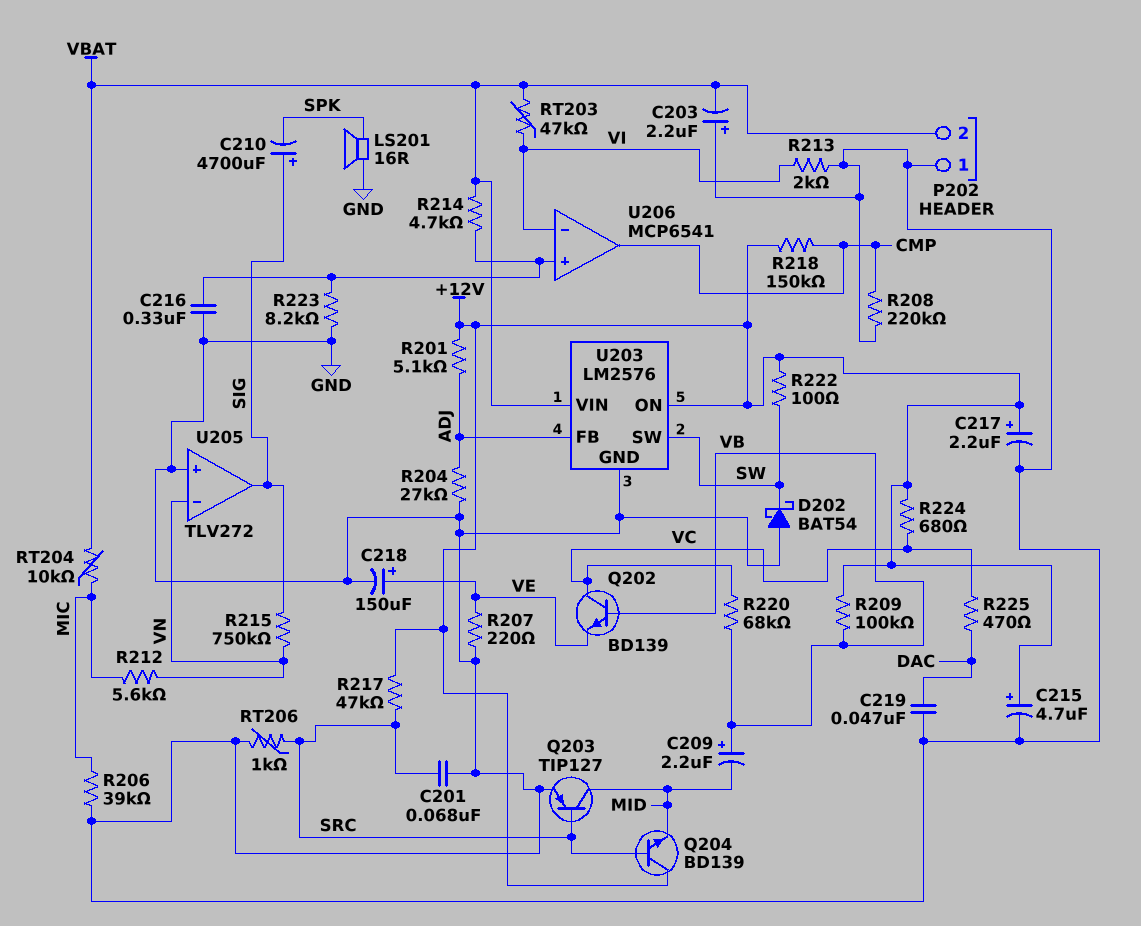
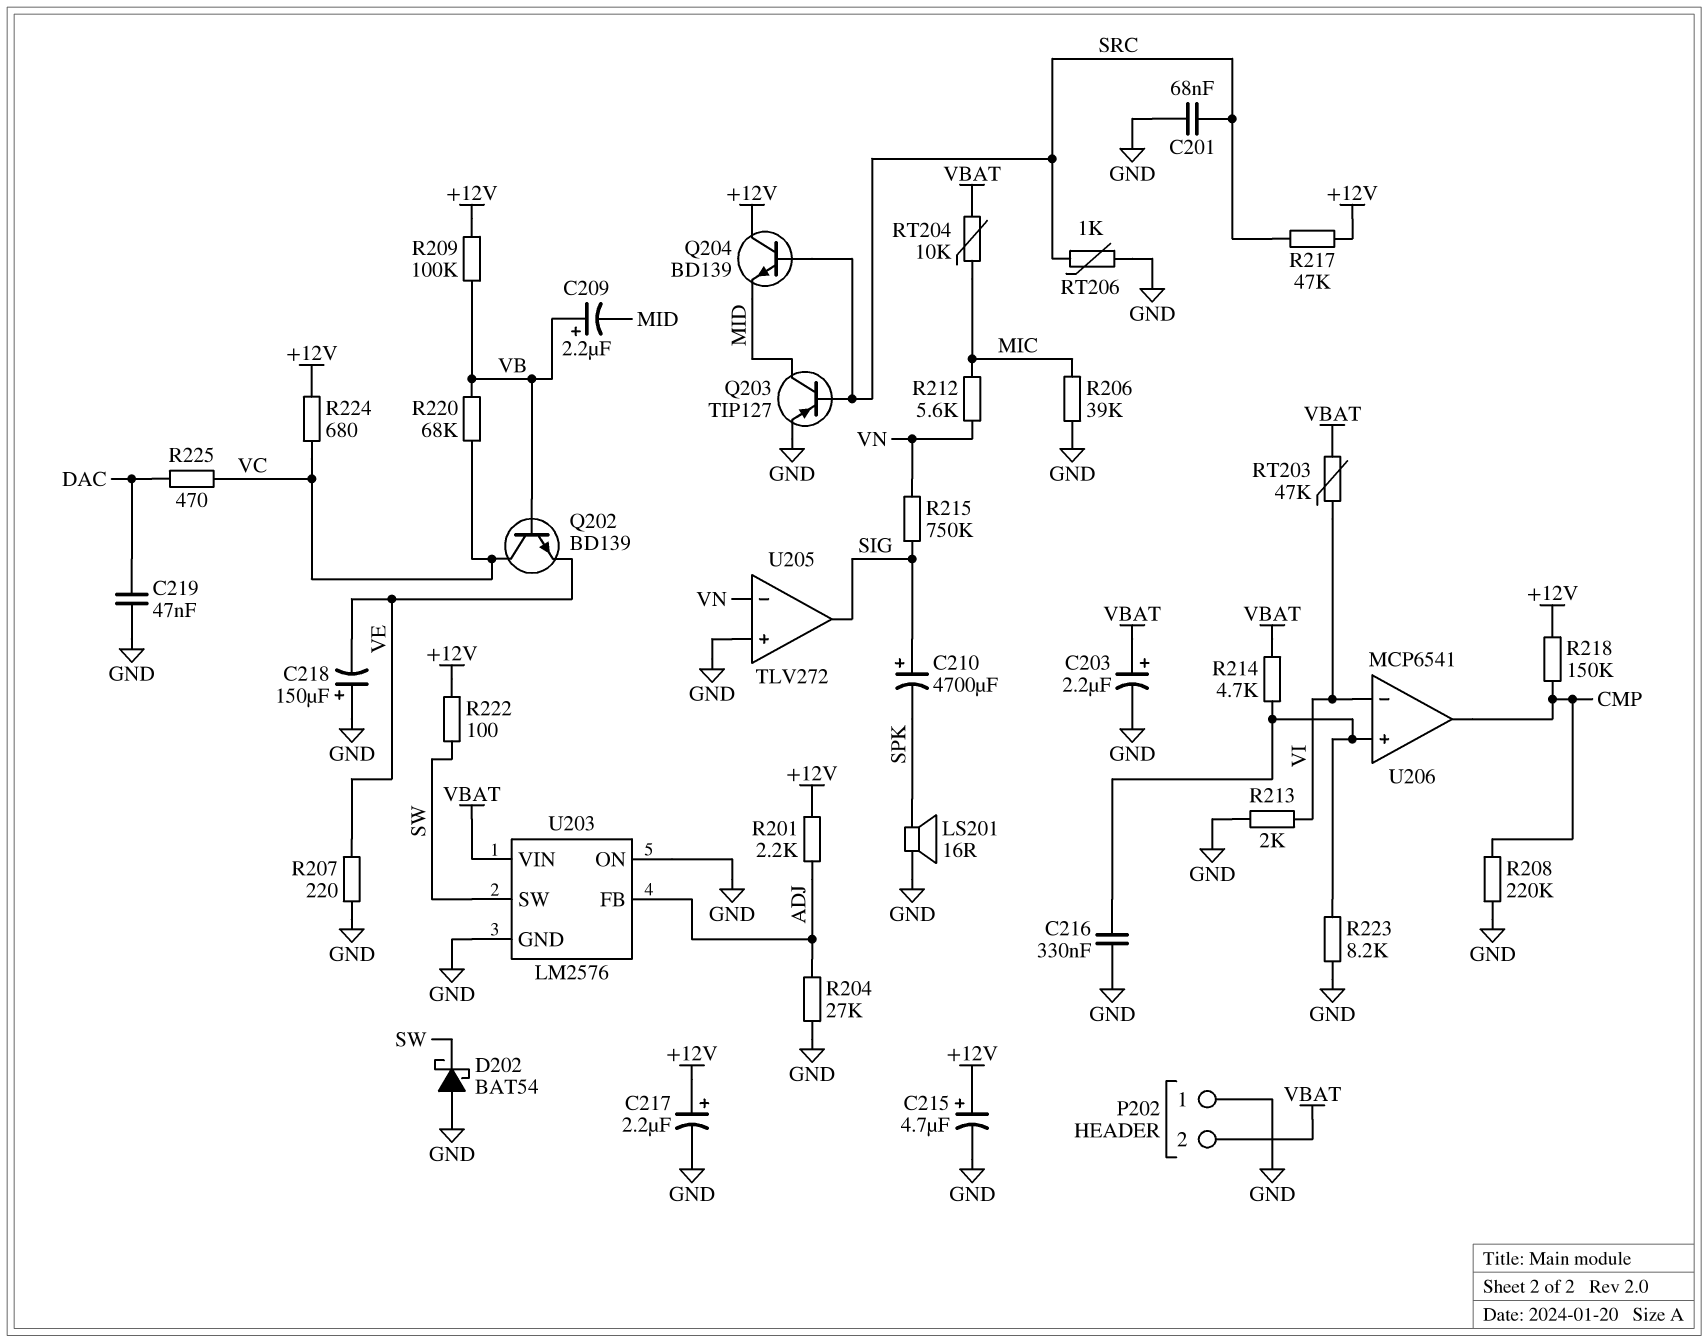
C203: 2.2uF (plus GND, minus VBAT) -> 2.2uF (plus VBAT, minus GND)
C218: 150uF (plus VE, minus GND) -> 150uF (plus GND, minus VE)
R201: 5.1k (+12V, ADJ) -> 2.2k (+12V, ADJ)
U203 pin ON: +12V -> GND

